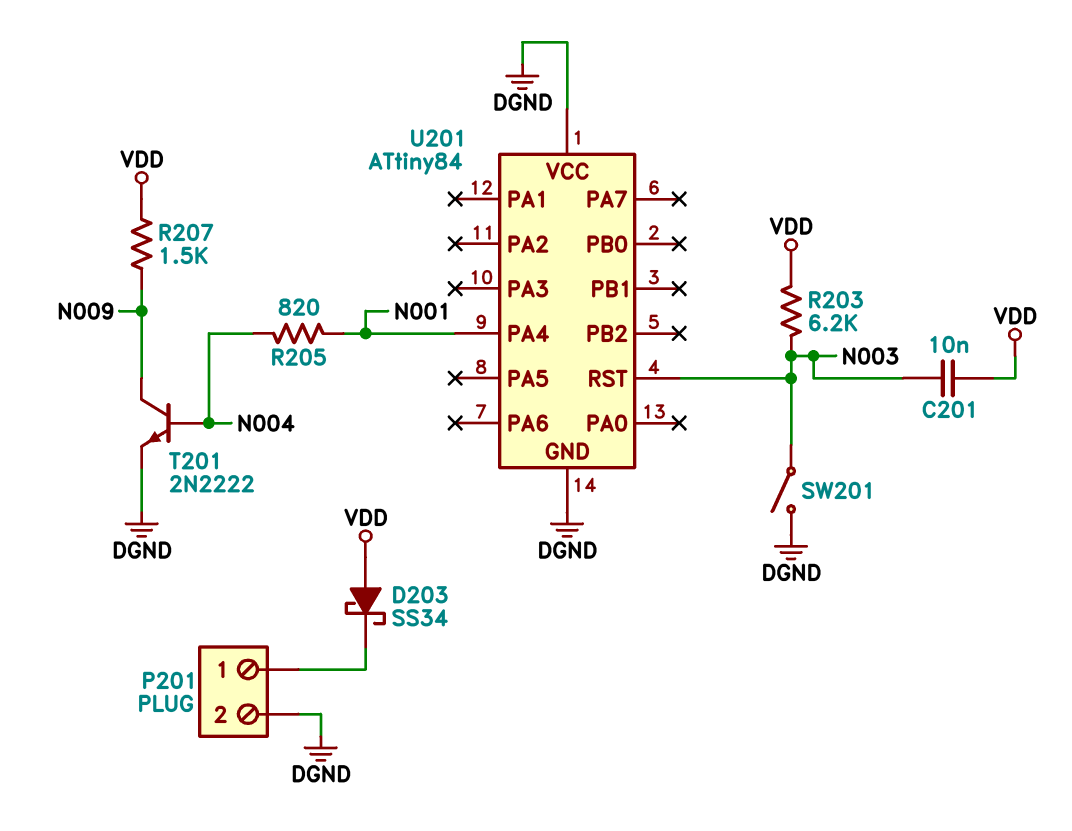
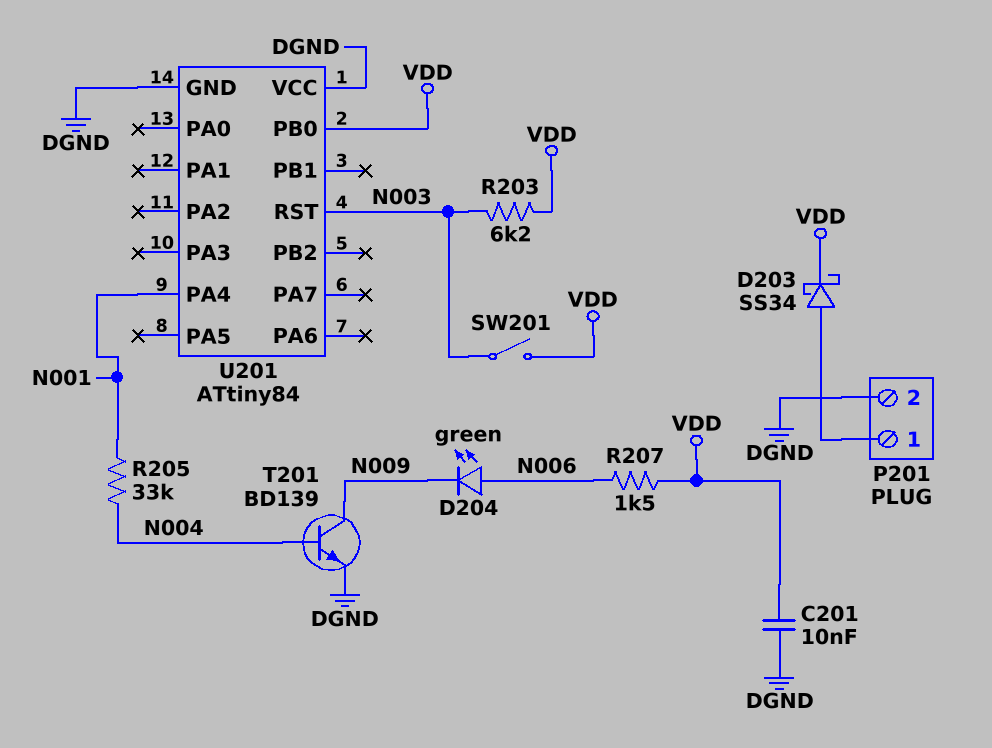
C201: 10nF (N003, VDD) -> 10nF (DGND, VDD)
D203: schottky SS34 (A VDD, K P201/1) -> schottky SS34 (A P201/1, K VDD)
D204: none -> LED green (A N006, K N009)
R205: 820 (N001, N004) -> 33k (N001, N004)
R207: 1.5k (N009, VDD) -> 1.5k (N006, VDD)
SW201: switch (DGND, N003) -> switch (N003, VDD)
T201: NPN 2N2222 (B N004, C N009, E DGND) -> NPN BD139 (B N004, C N009, E DGND)
U201 pin PB0: none -> VDD

